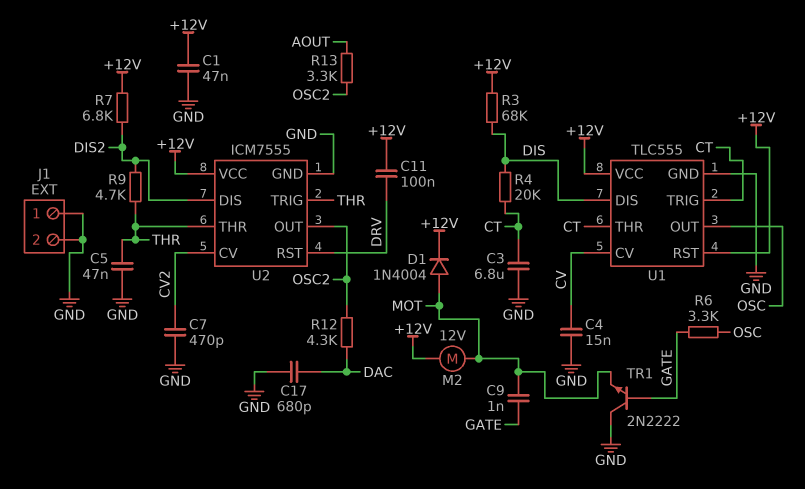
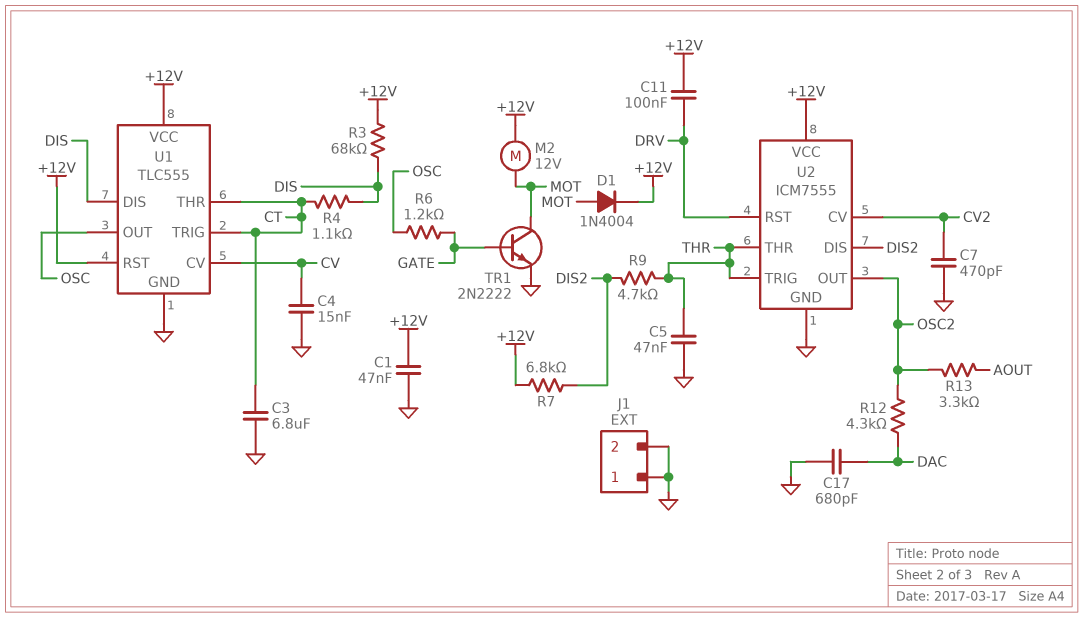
C9: 1nF (GATE, MOT) -> none
R4: 20k (CT, DIS) -> 1.1k (CT, DIS)
R6: 3.3k (GATE, OSC) -> 1.2k (GATE, OSC)
TR1: NPN 2N2222 (B GATE, C GND, E MOT) -> NPN 2N2222 (B GATE, C MOT, E GND)

